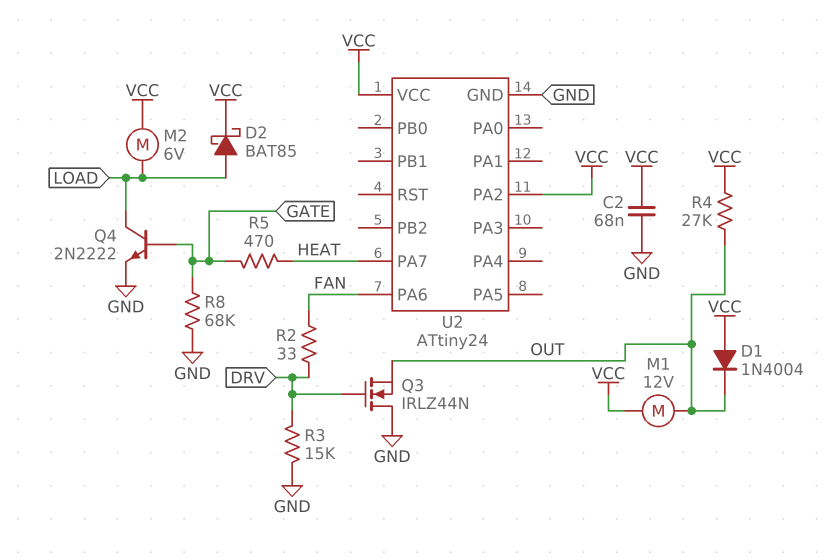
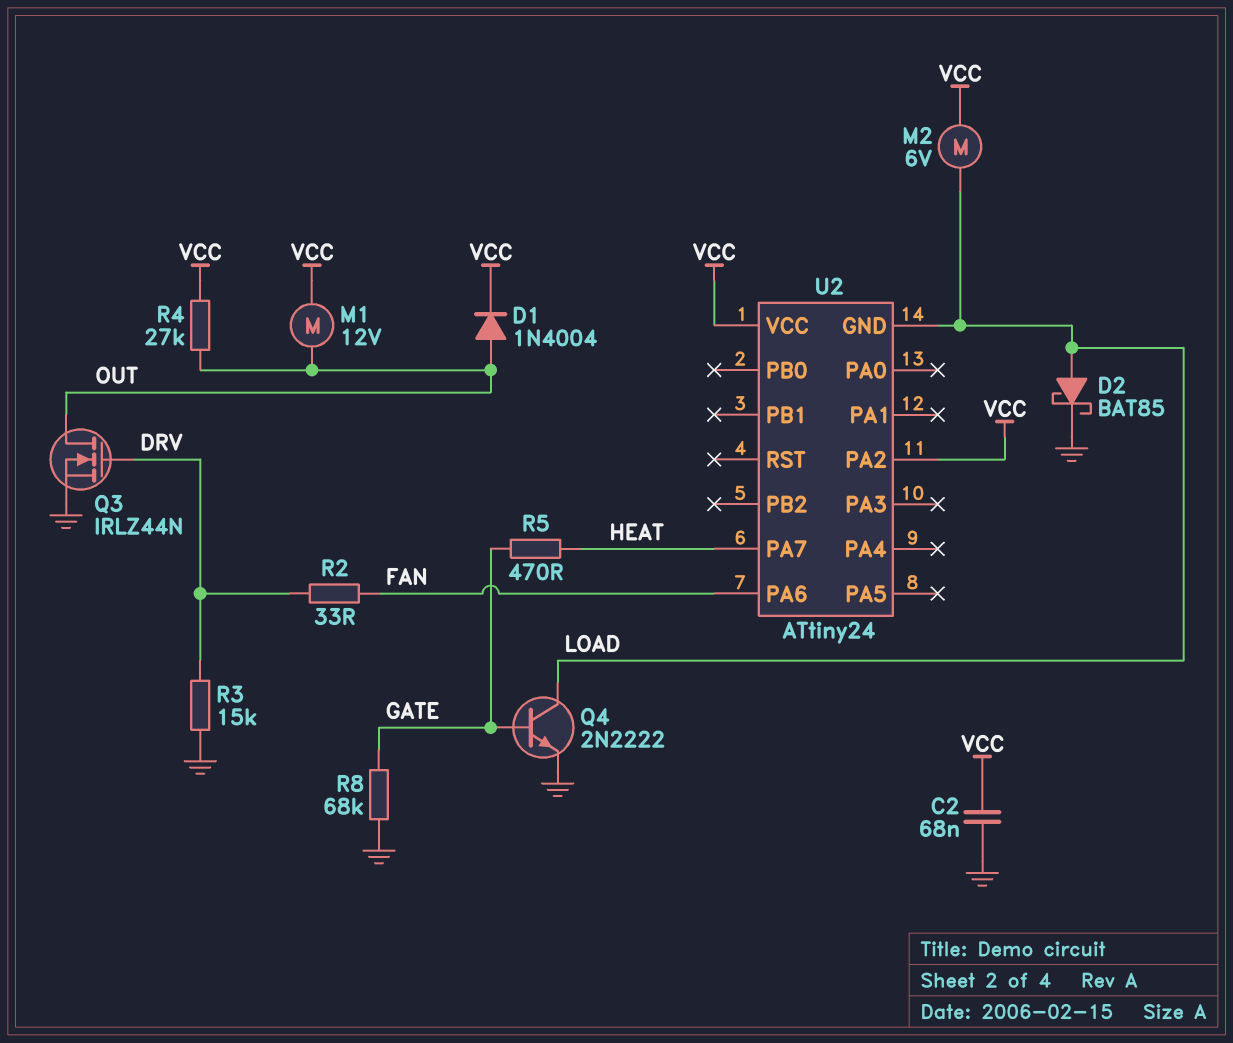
D1: diode 1N4004 (A VCC, K OUT) -> diode 1N4004 (A OUT, K VCC)
D2: schottky BAT85 (A LOAD, K VCC) -> schottky BAT85 (A LOAD, K GND)
Q3: NMOS IRLZ44N (G DRV, D GND, S OUT) -> NMOS IRLZ44N (G DRV, D OUT, S GND)
U2 pin GND: GND -> LOAD

